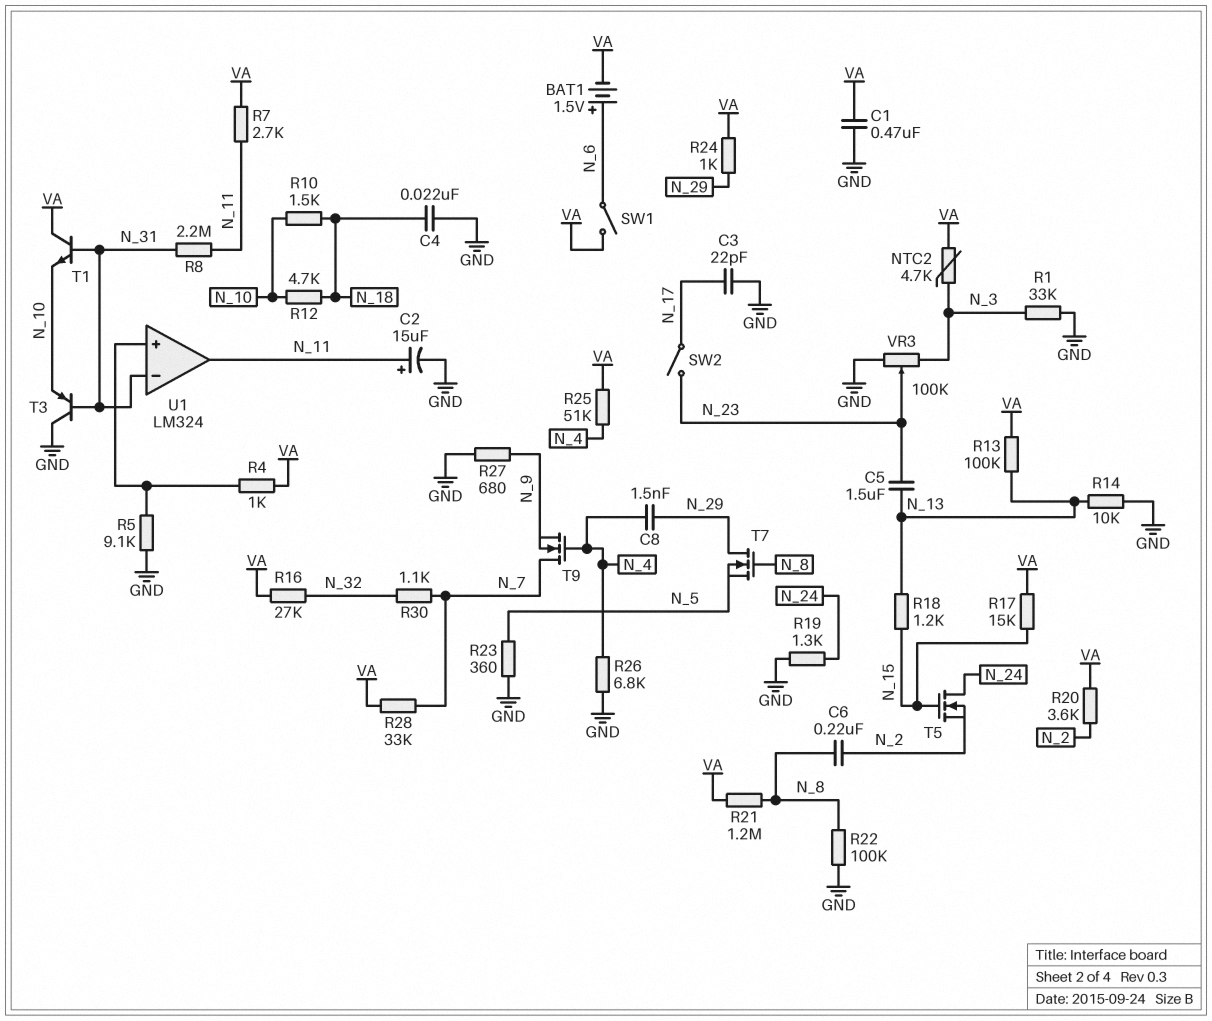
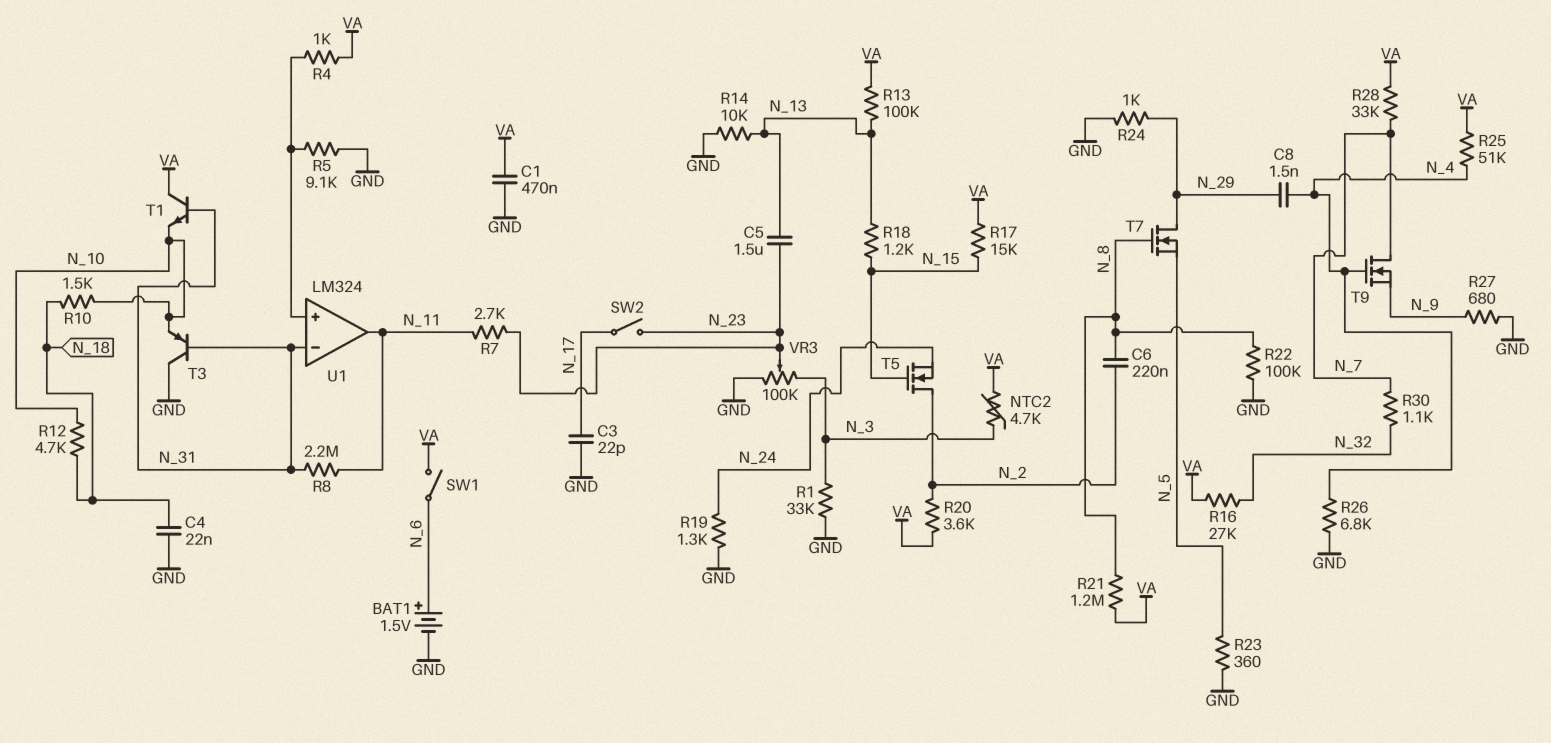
BAT1: 1.5V (plus N_6, minus VA) -> 1.5V (plus N_6, minus GND)
C2: 15uF (plus N_11, minus GND) -> none
R7: 2.7k (N_11, VA) -> 2.7k (N_11, N_23)
R24: 1k (N_29, VA) -> 1k (GND, N_29)
T5: NMOS (G N_15, D N_24, S N_2) -> NMOS (G N_15, D N_2, S N_24)

